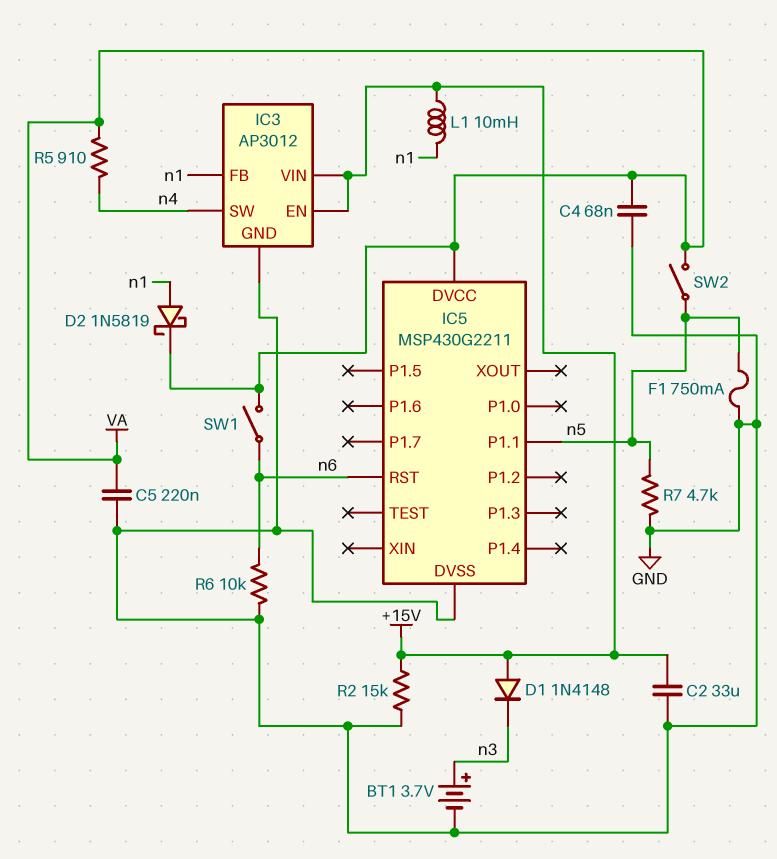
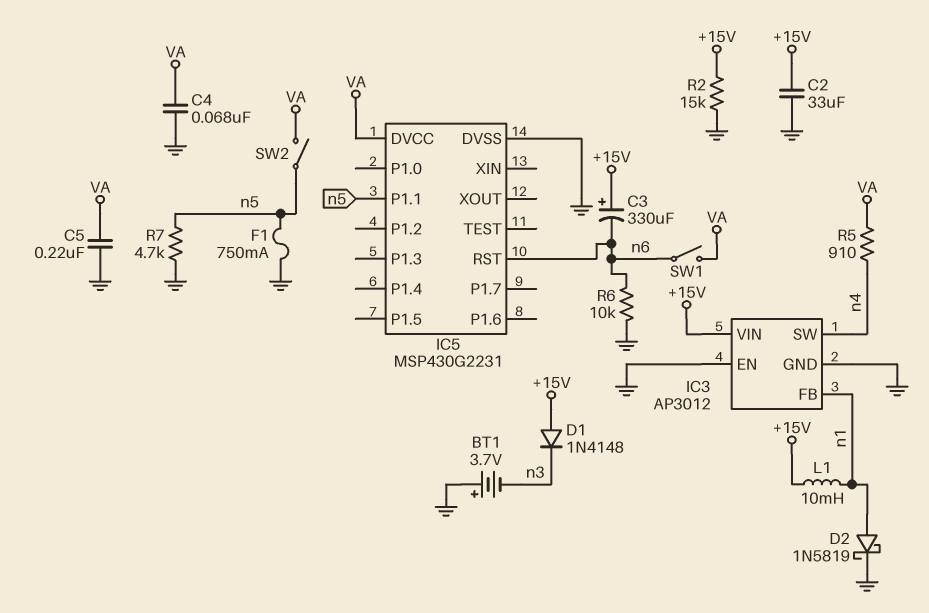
BT1: 3.7V (plus n3, minus GND) -> 3.7V (plus GND, minus n3)
C3: none -> 330uF (plus +15V, minus n6)
D2: schottky 1N5819 (A n1, K VA) -> schottky 1N5819 (A n1, K GND)
IC3 pin EN: +15V -> GND
IC5: MSP430G2211 -> MSP430G2231

